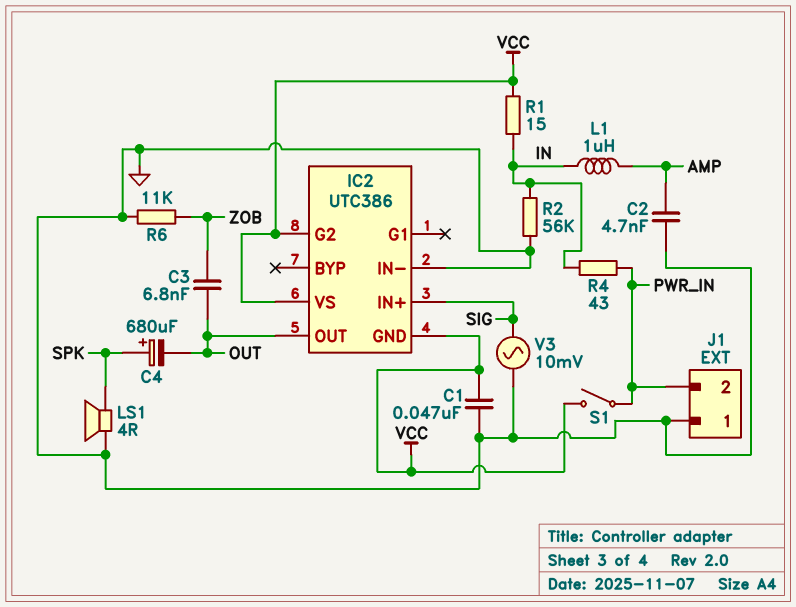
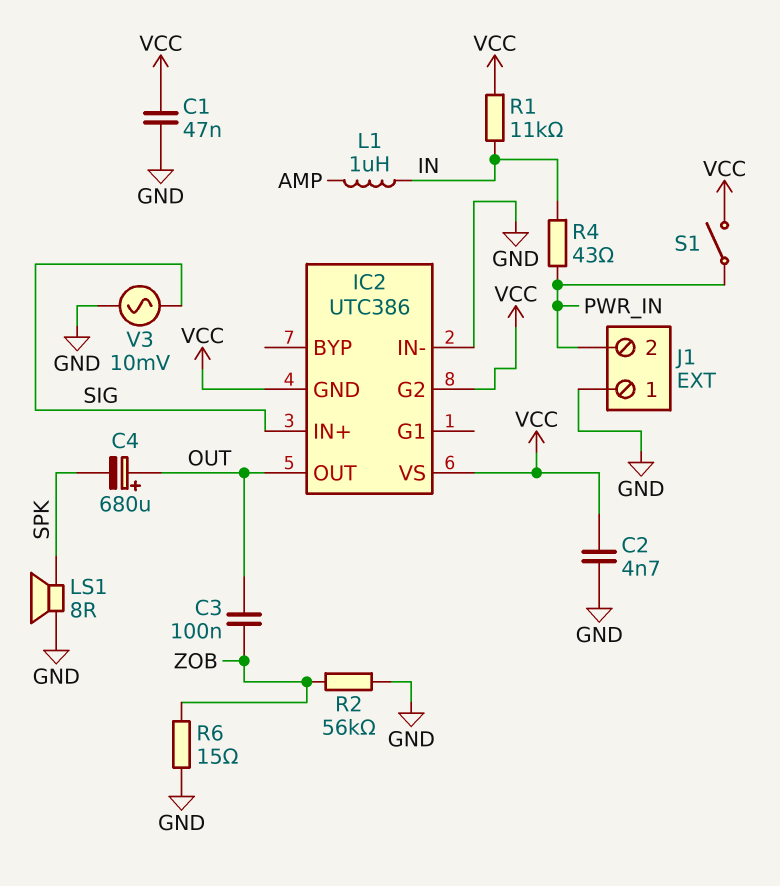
C2: 4.7nF (AMP, GND) -> 4.7nF (GND, VCC)
C3: 6.8nF (OUT, ZOB) -> 100nF (OUT, ZOB)
C4: 680uF (plus SPK, minus OUT) -> 680uF (plus OUT, minus SPK)
LS1: speaker 4R (GND, SPK) -> speaker 8R (GND, SPK)
R1: 15 (IN, VCC) -> 11k (IN, VCC)
R2: 56k (GND, IN) -> 56k (GND, ZOB)
R6: 11k (GND, ZOB) -> 15 (GND, ZOB)

